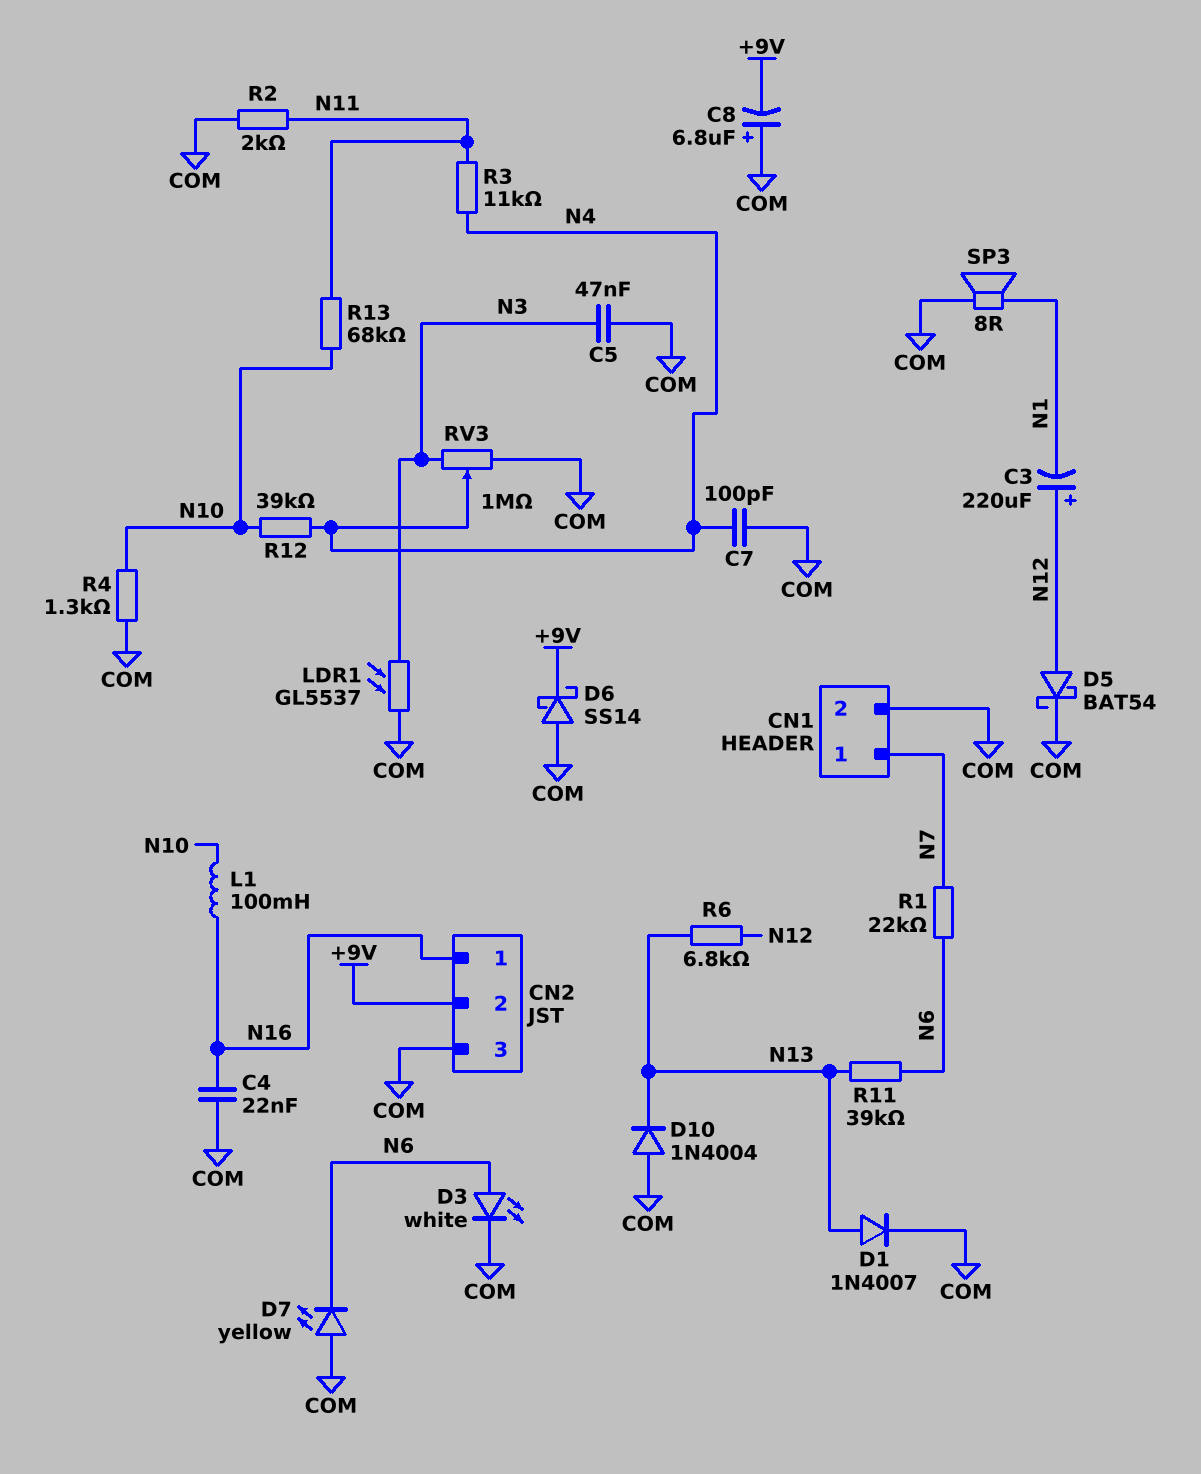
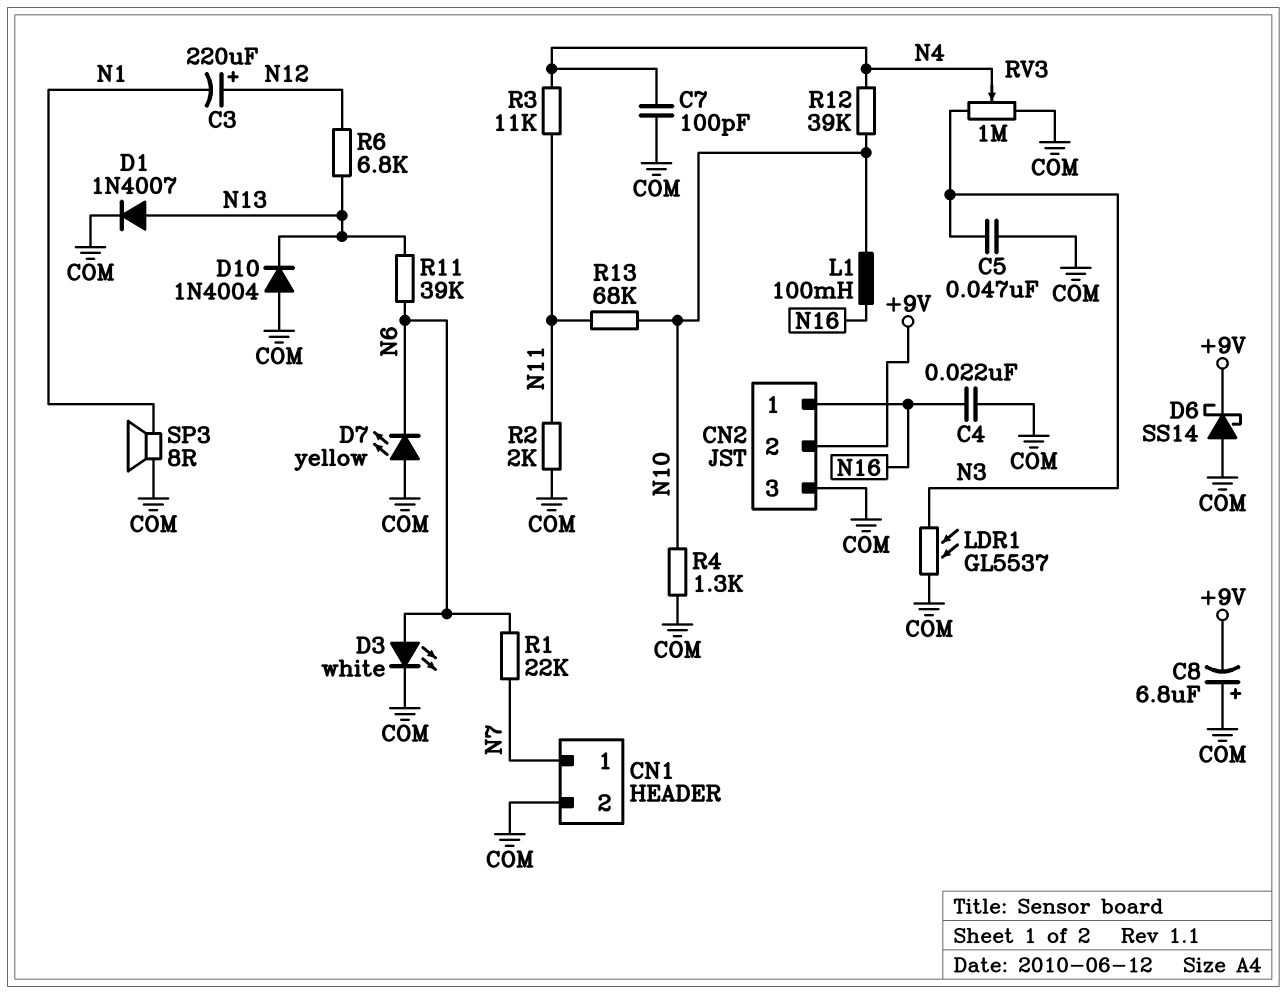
D5: schottky BAT54 (A N12, K COM) -> none

